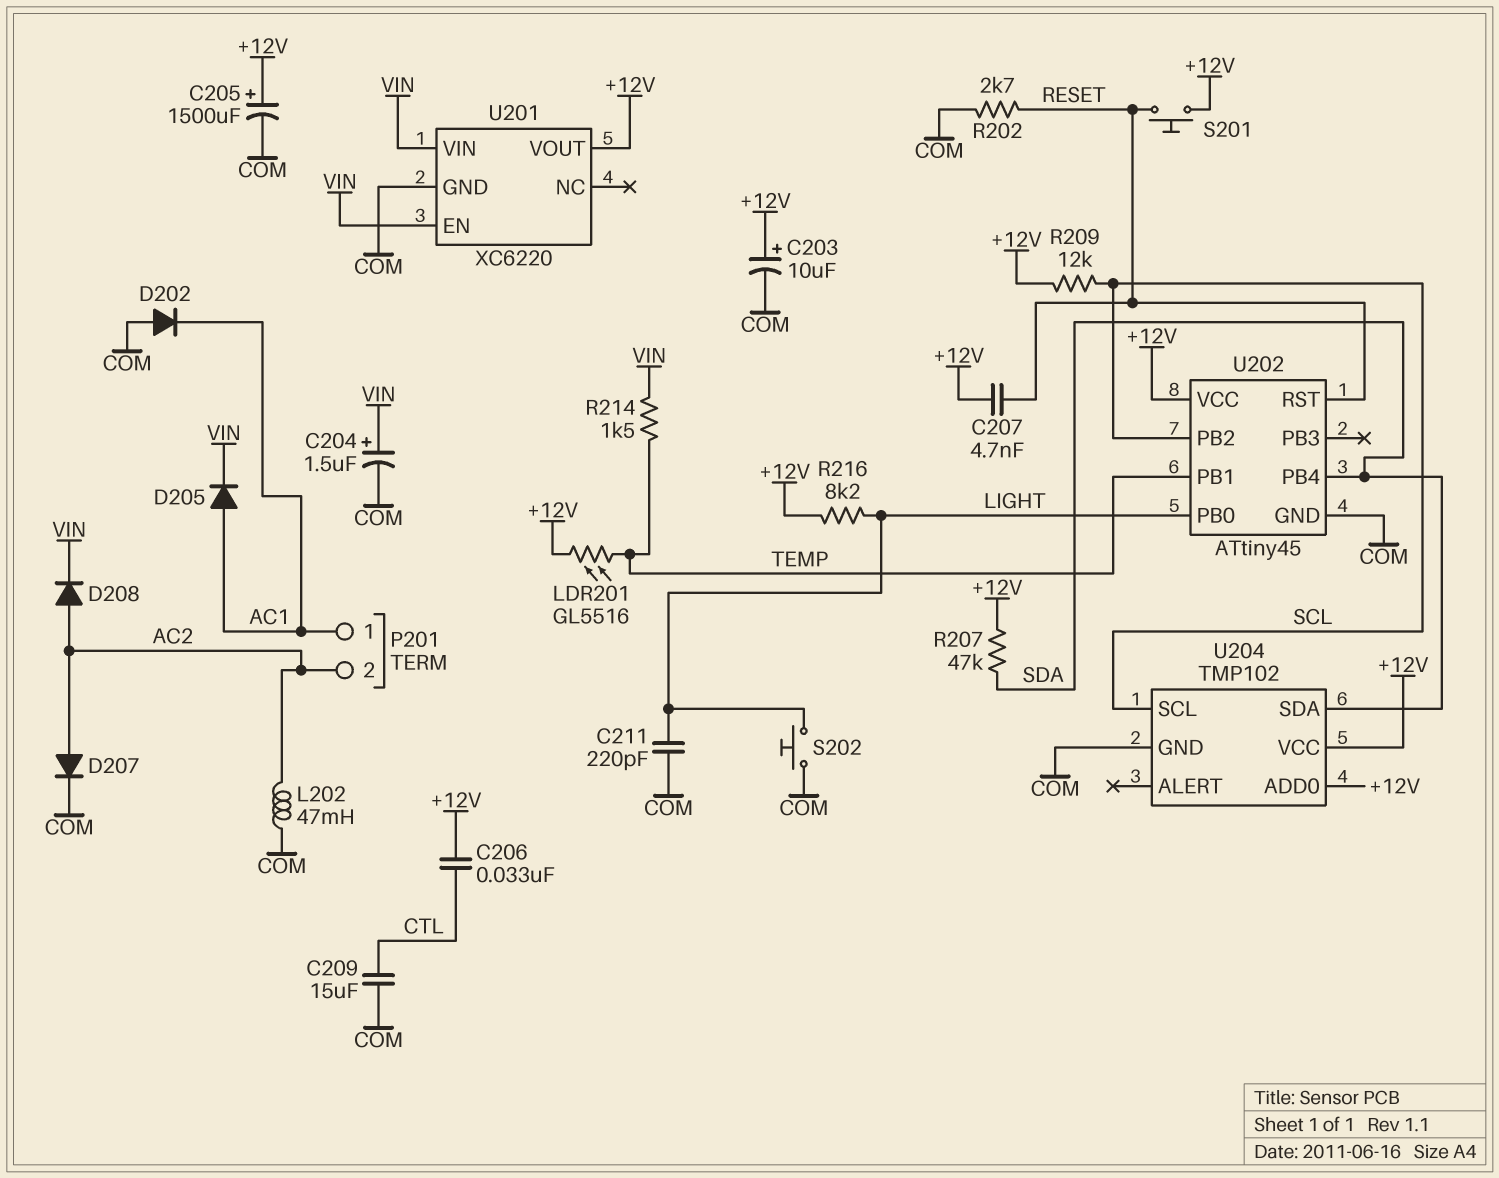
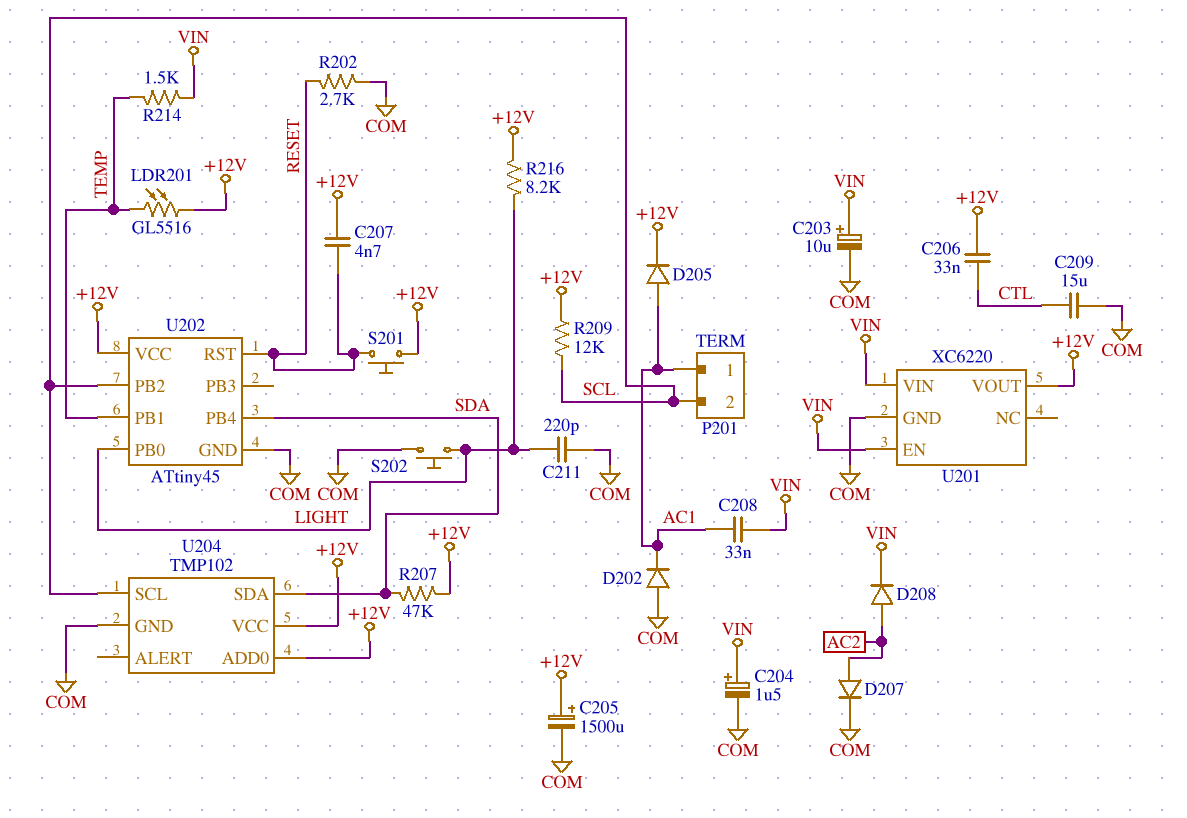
C203: 10uF (plus +12V, minus COM) -> 10uF (plus VIN, minus COM)
C208: none -> 33nF (AC1, VIN)
D205: diode (A AC1, K VIN) -> diode (A AC1, K +12V)
L202: 47mH (AC2, COM) -> none
P201 pin 2: AC2 -> SCL

